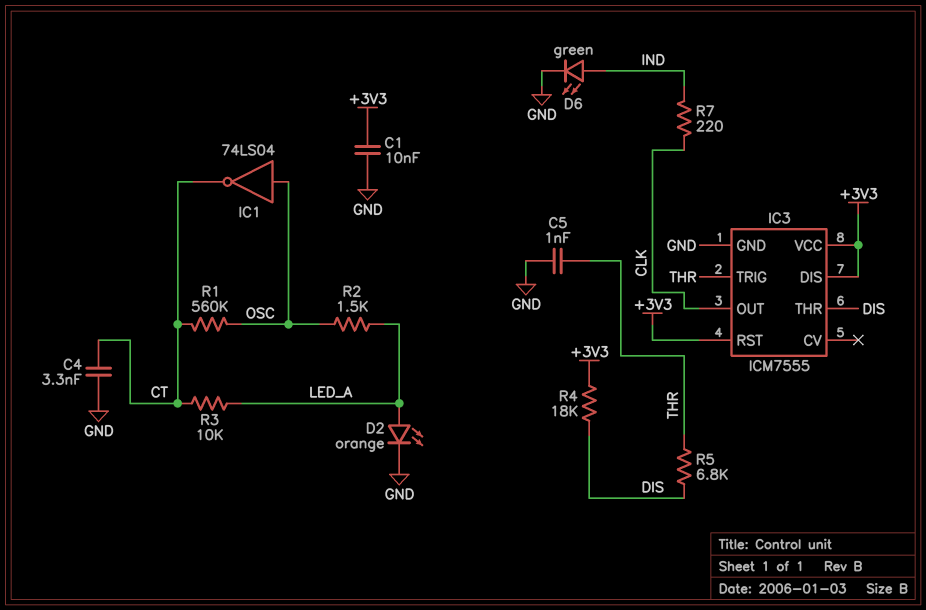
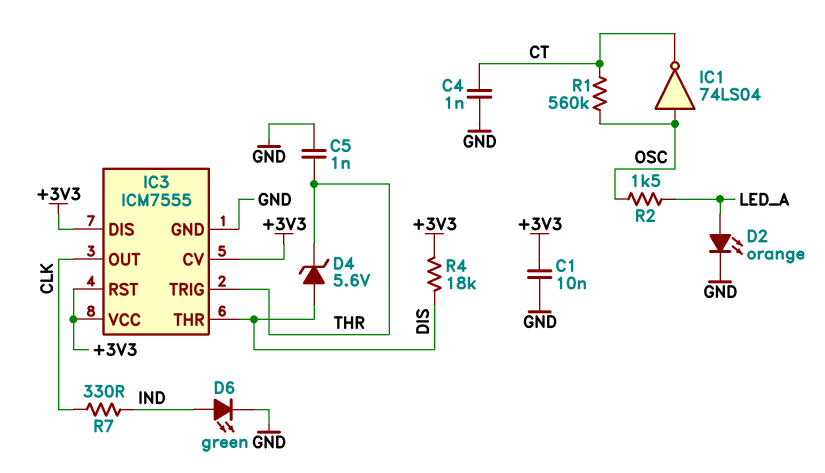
C4: 3.3nF (CT, GND) -> 1nF (CT, GND)
D4: none -> zener 5.6V (A DIS, K THR)
IC3 pin CV: none -> +3V3
R3: 10k (CT, LED_A) -> none
R5: 6.8k (DIS, THR) -> none
R7: 220 (CLK, IND) -> 330 (CLK, IND)

